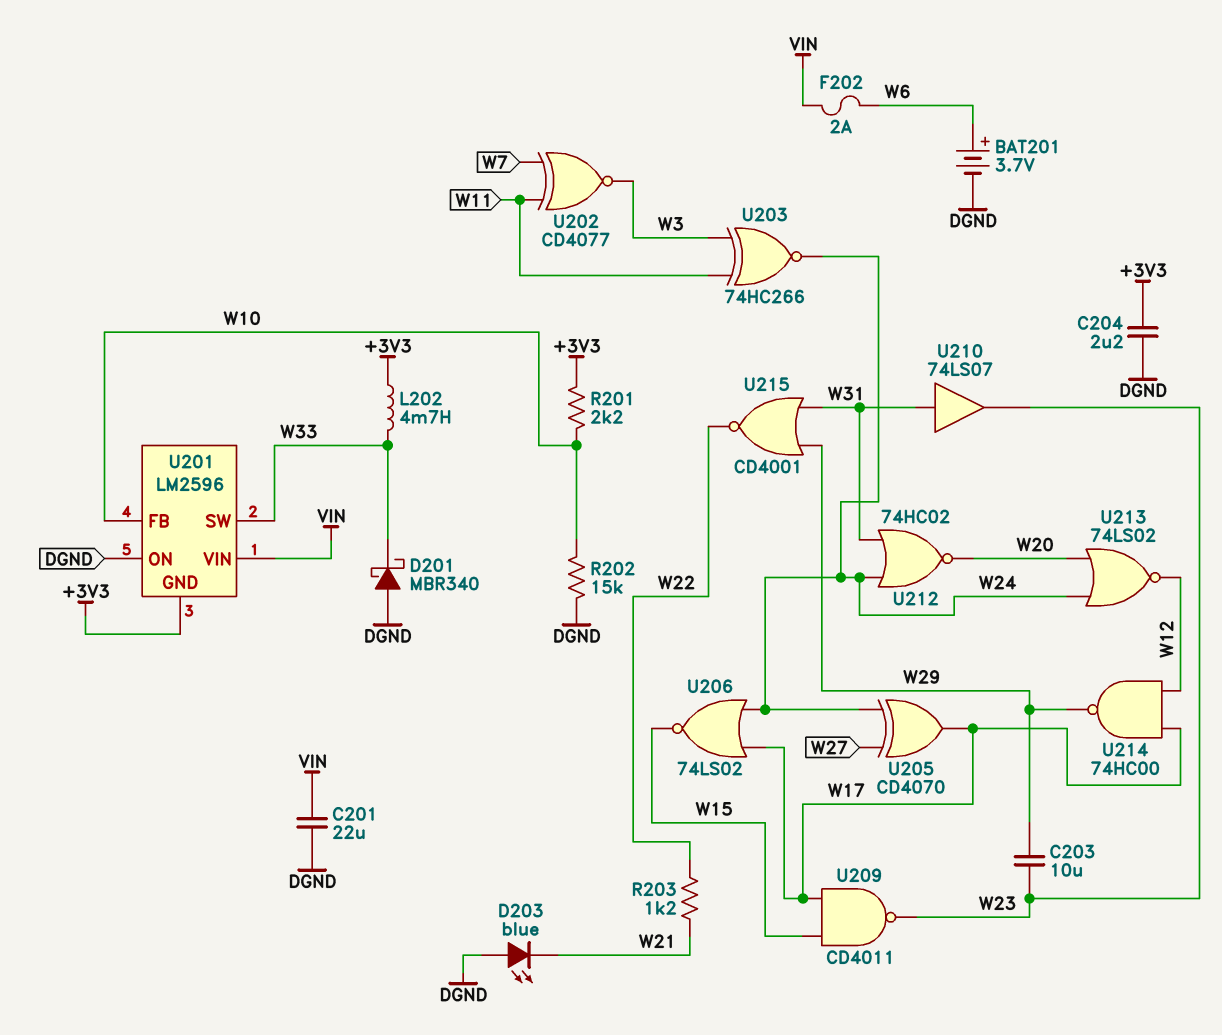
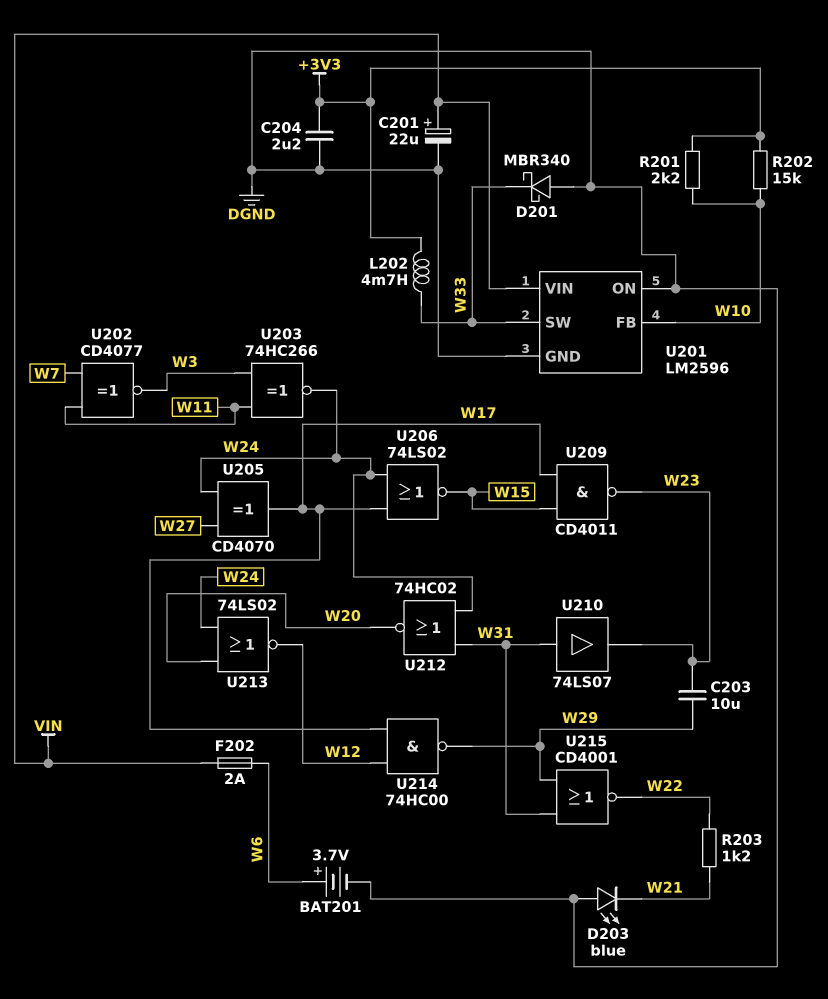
C201: 22uF (DGND, VIN) -> 22uF (plus VIN, minus DGND)
R202: 15k (DGND, W10) -> 15k (+3V3, W10)
U201 pin GND: +3V3 -> DGND

